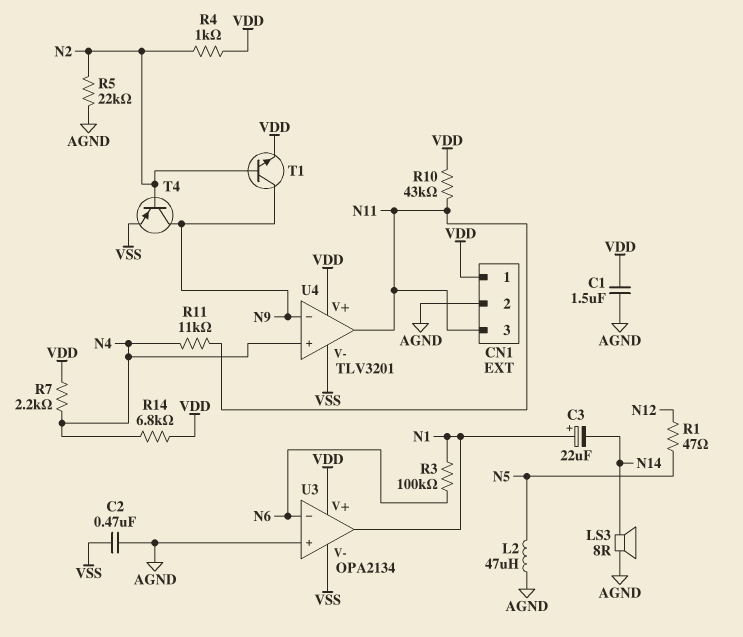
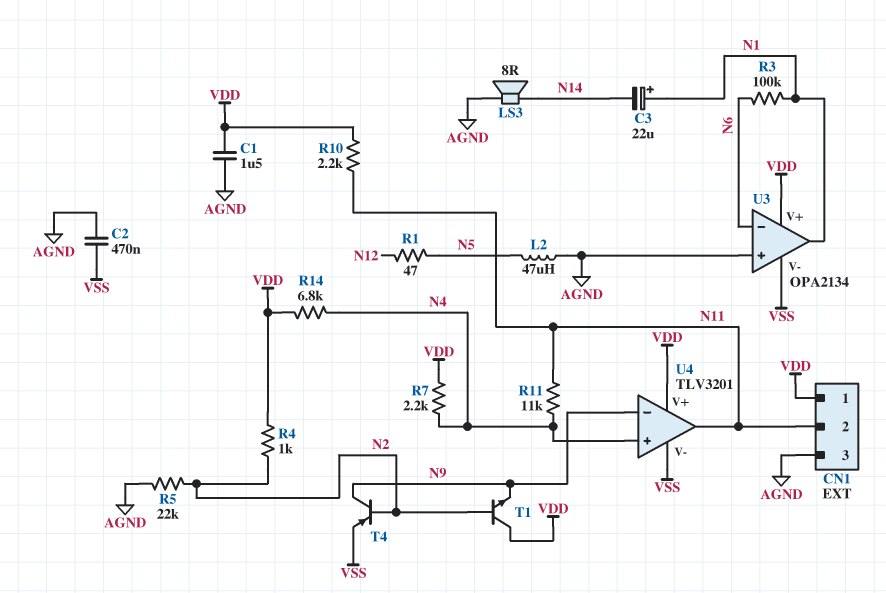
CN1 pin 2: AGND -> N11
CN1 pin 3: N11 -> AGND
R10: 43k (N11, VDD) -> 2.2k (N11, VDD)
T1: NPN (B N2, C N9, E VDD) -> NPN (B N2, C VDD, E N9)

